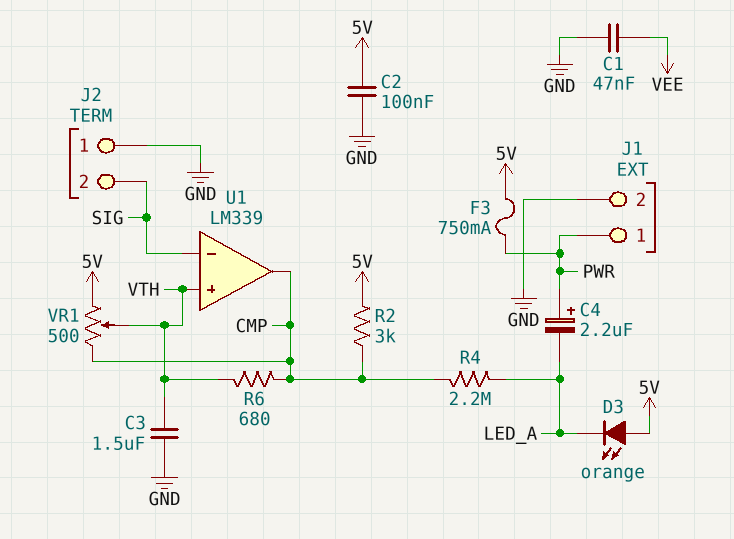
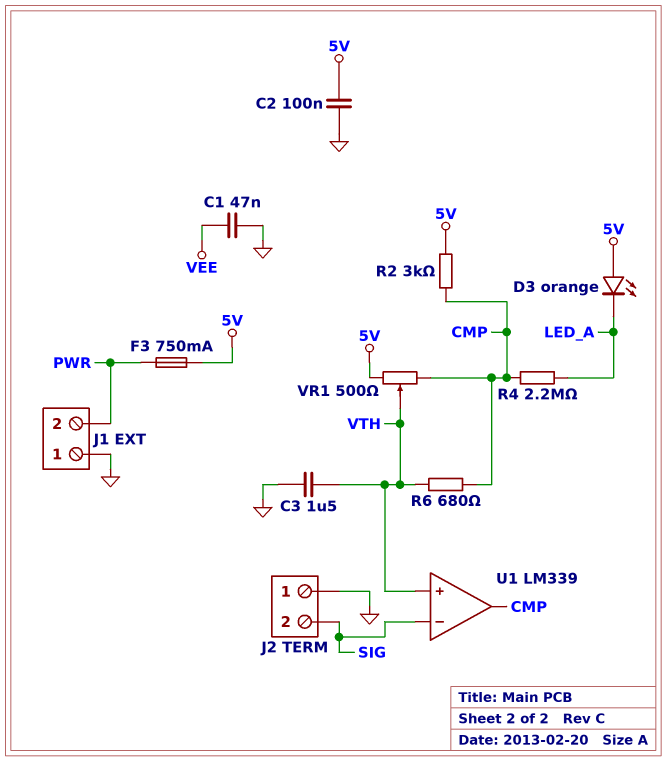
C4: 2.2uF (plus PWR, minus LED_A) -> none
J1 pin 1: PWR -> GND
J1 pin 2: GND -> PWR

